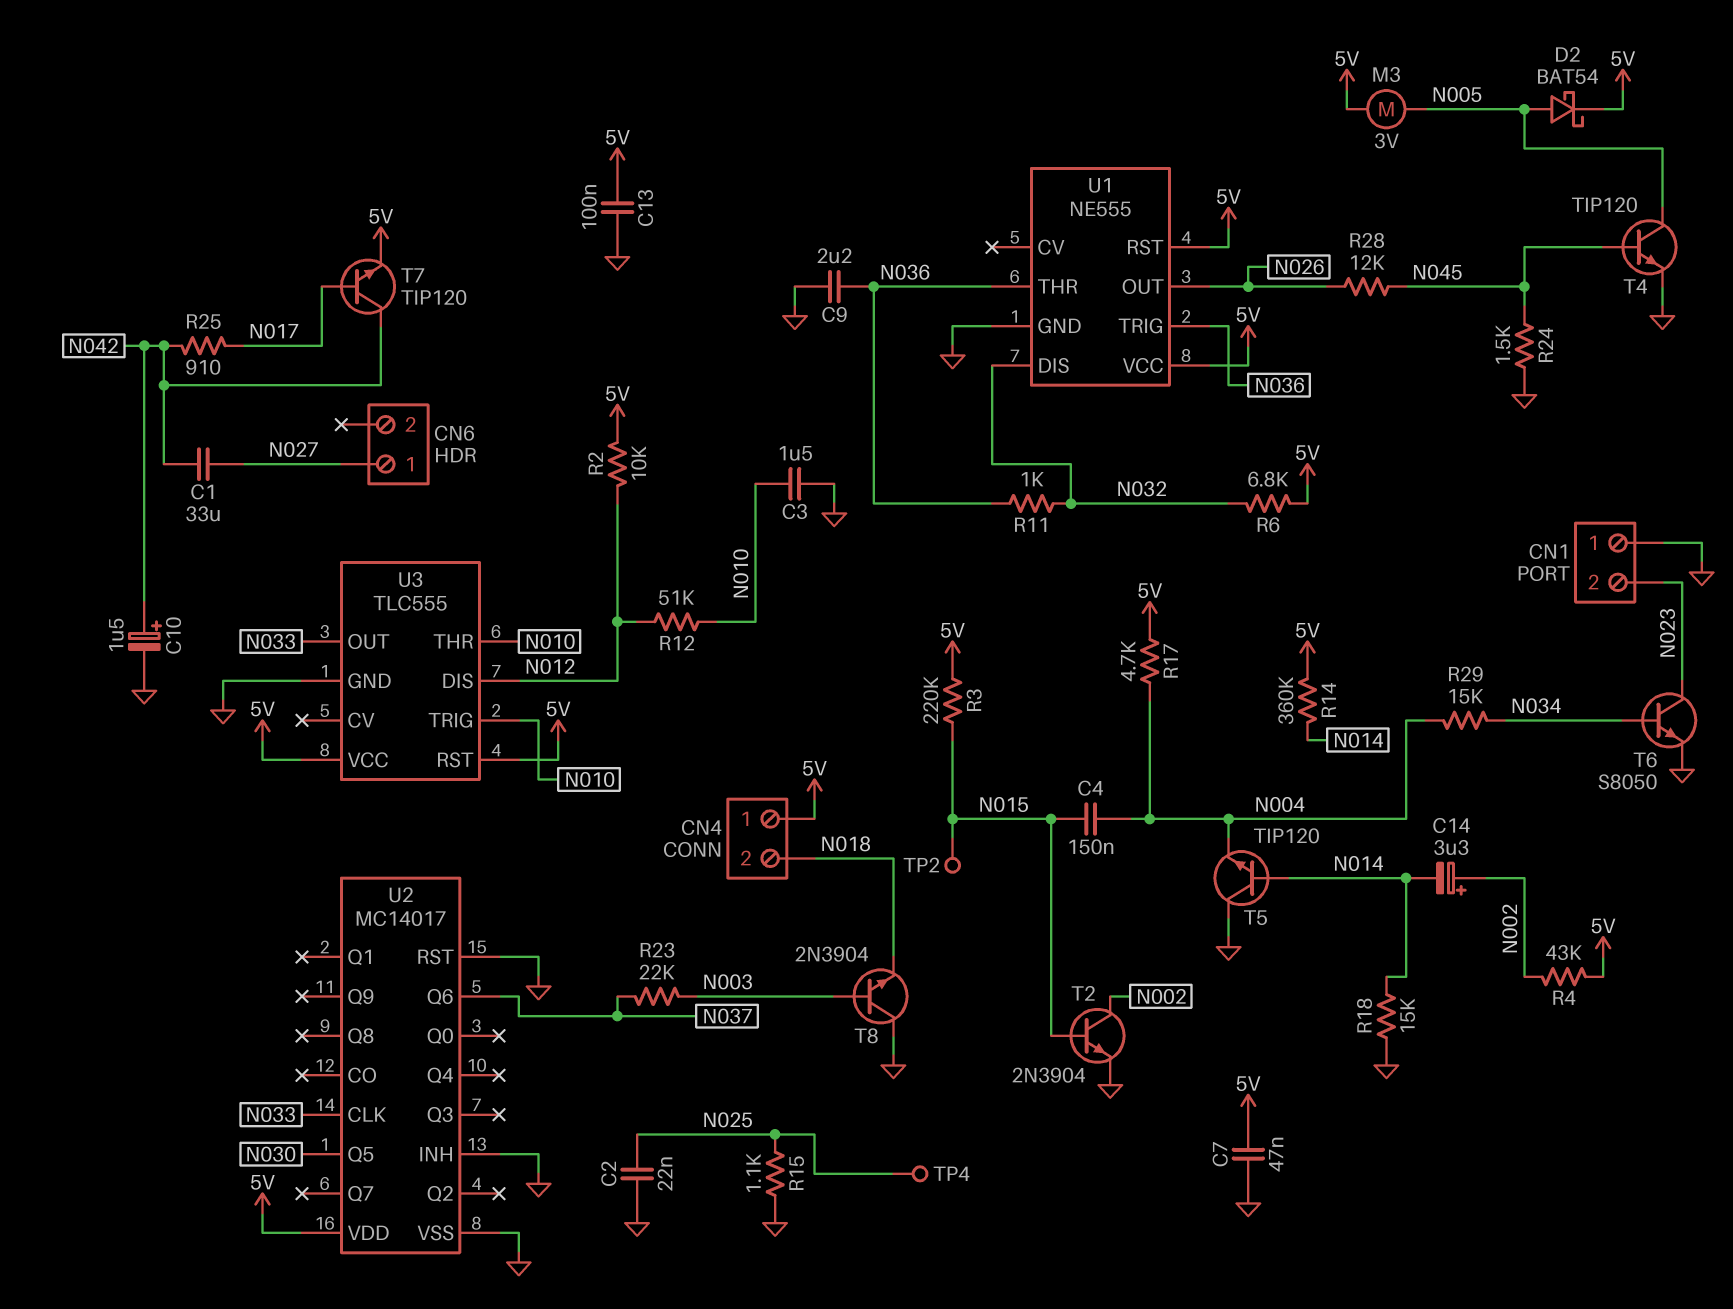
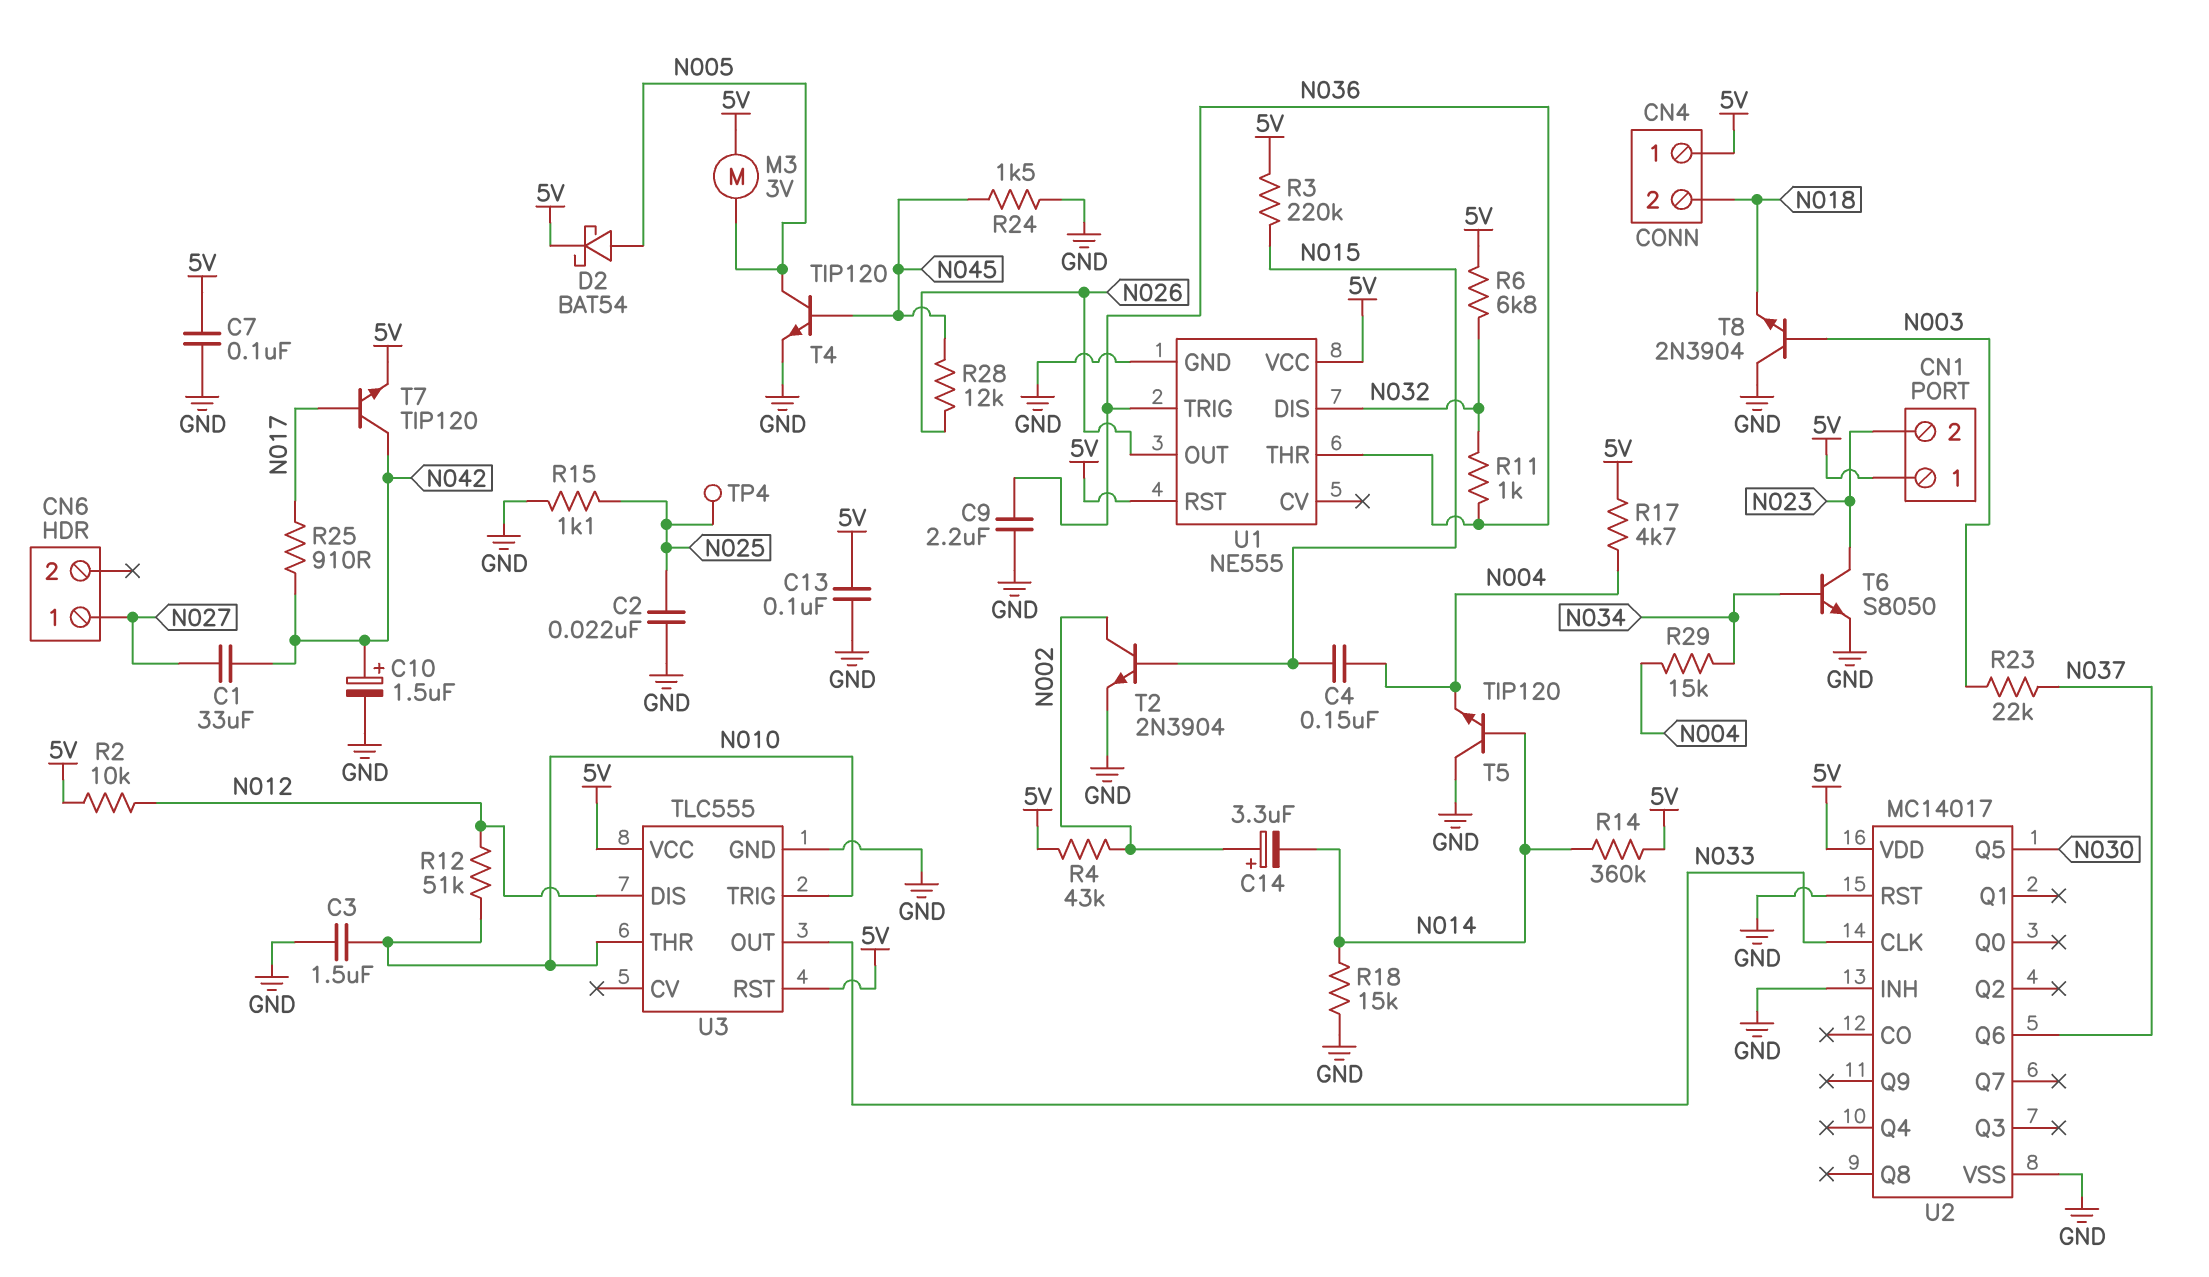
C7: 47nF (5V, GND) -> 100nF (5V, GND)
CN1 pin 1: GND -> 5V
TP2: test point (N015) -> none

